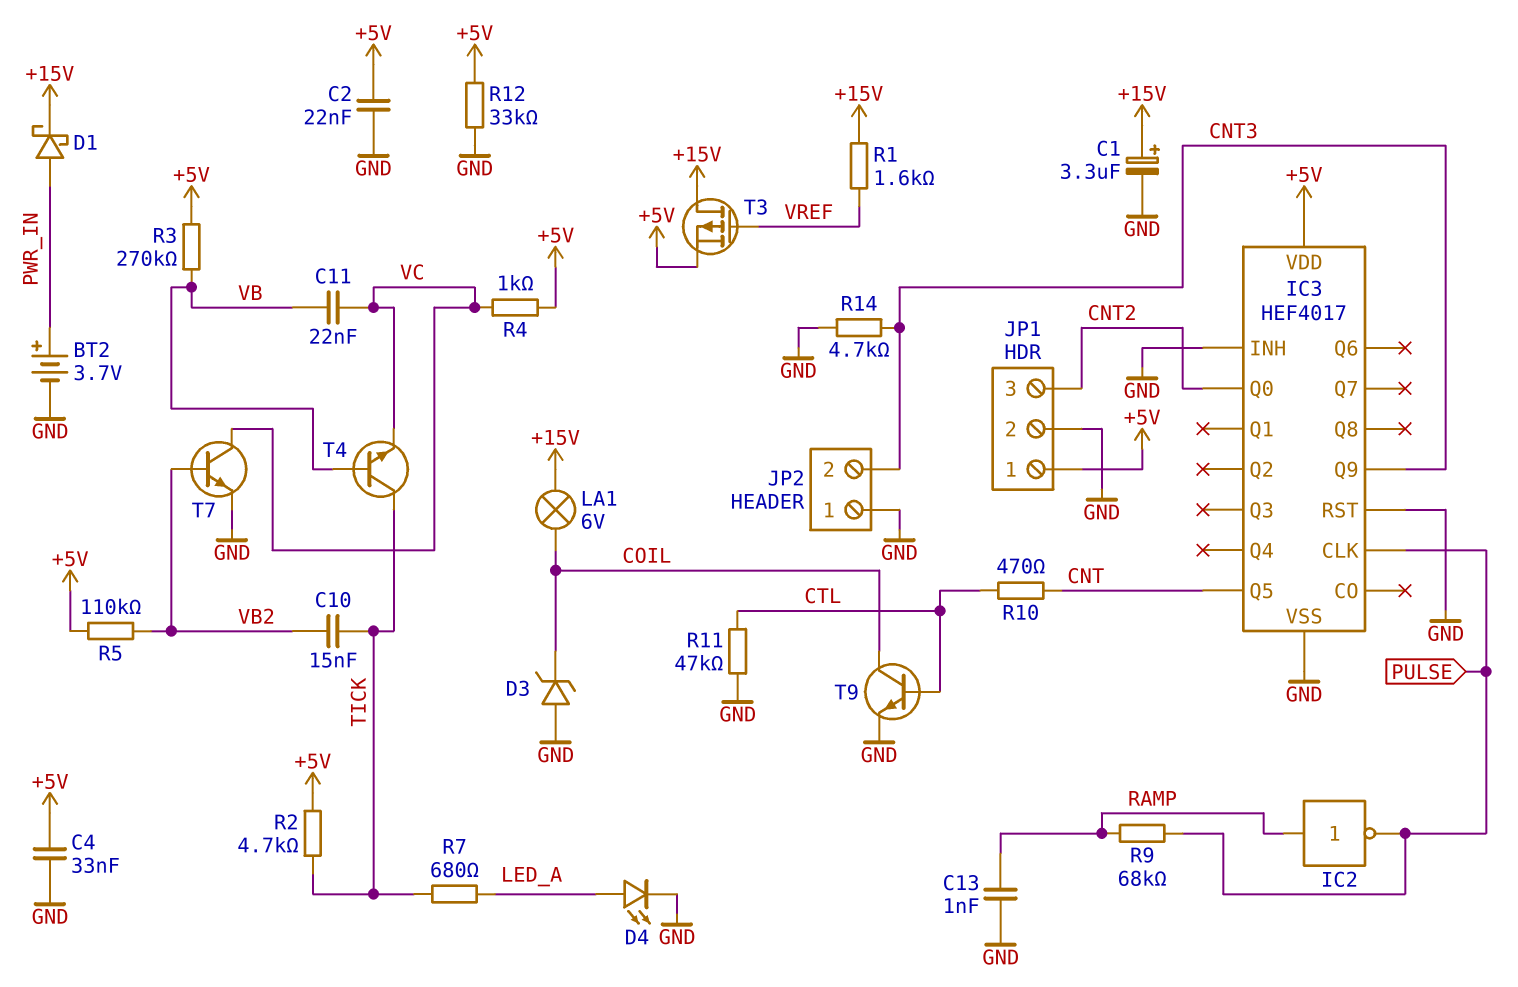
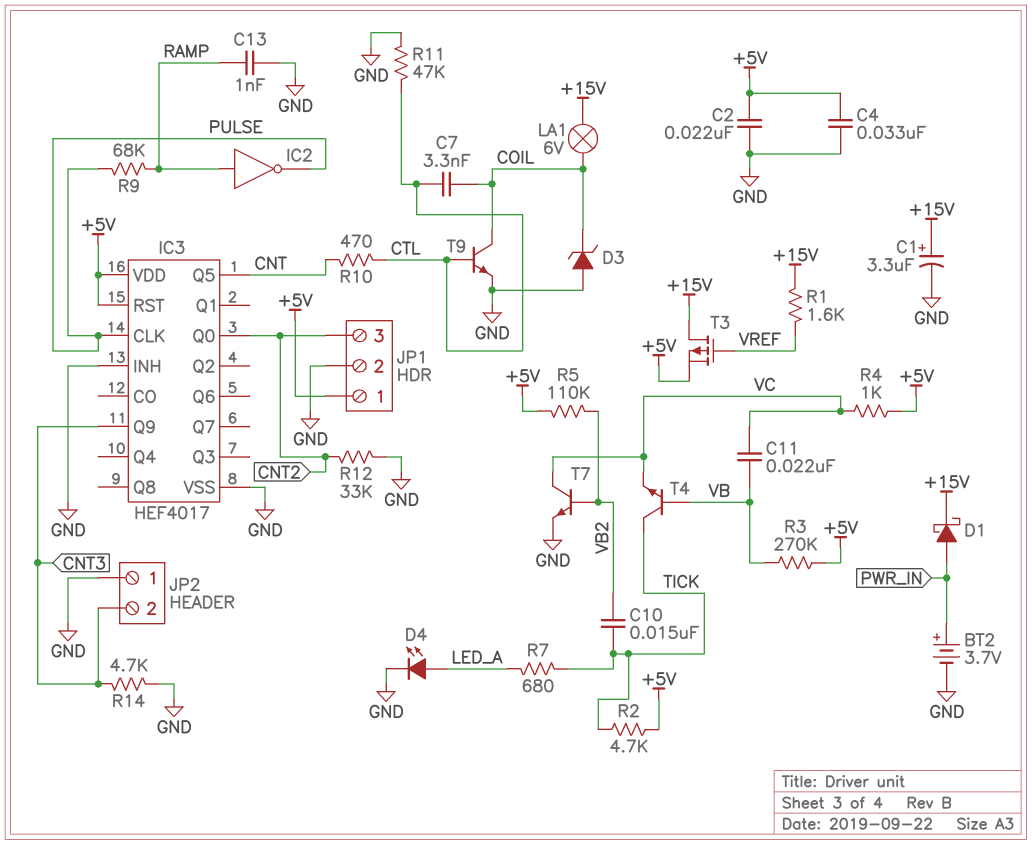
C7: none -> 3.3nF (COIL, CTL)
IC3 pin RST: GND -> +5V
R12: 33k (+5V, GND) -> 33k (CNT2, GND)

